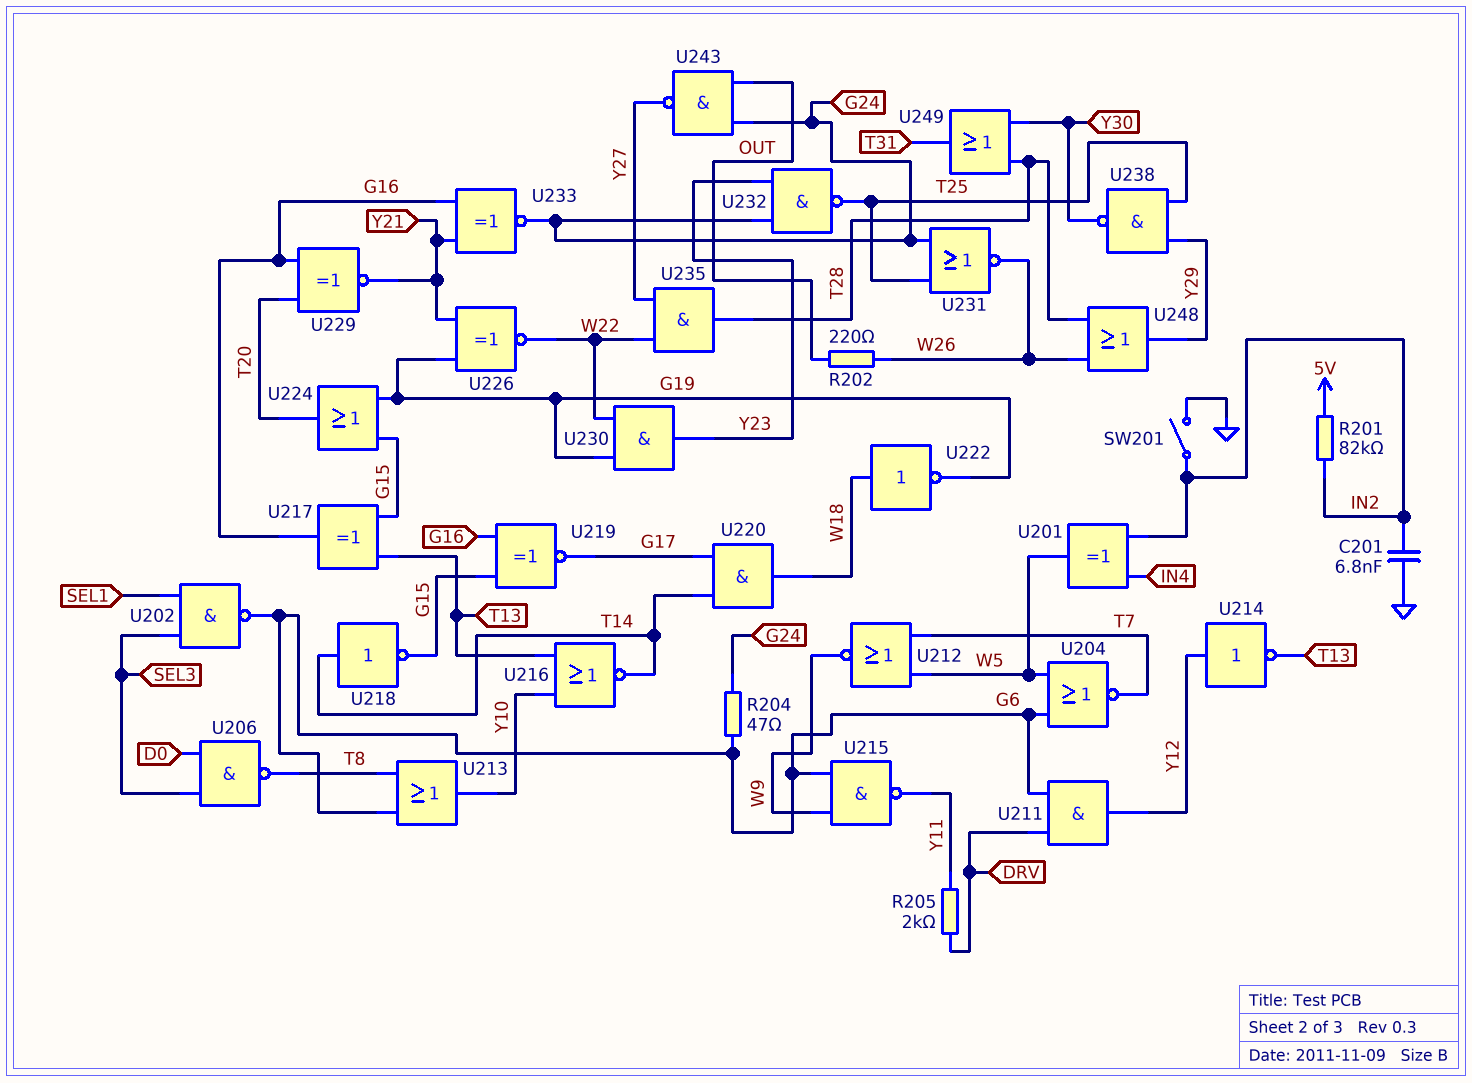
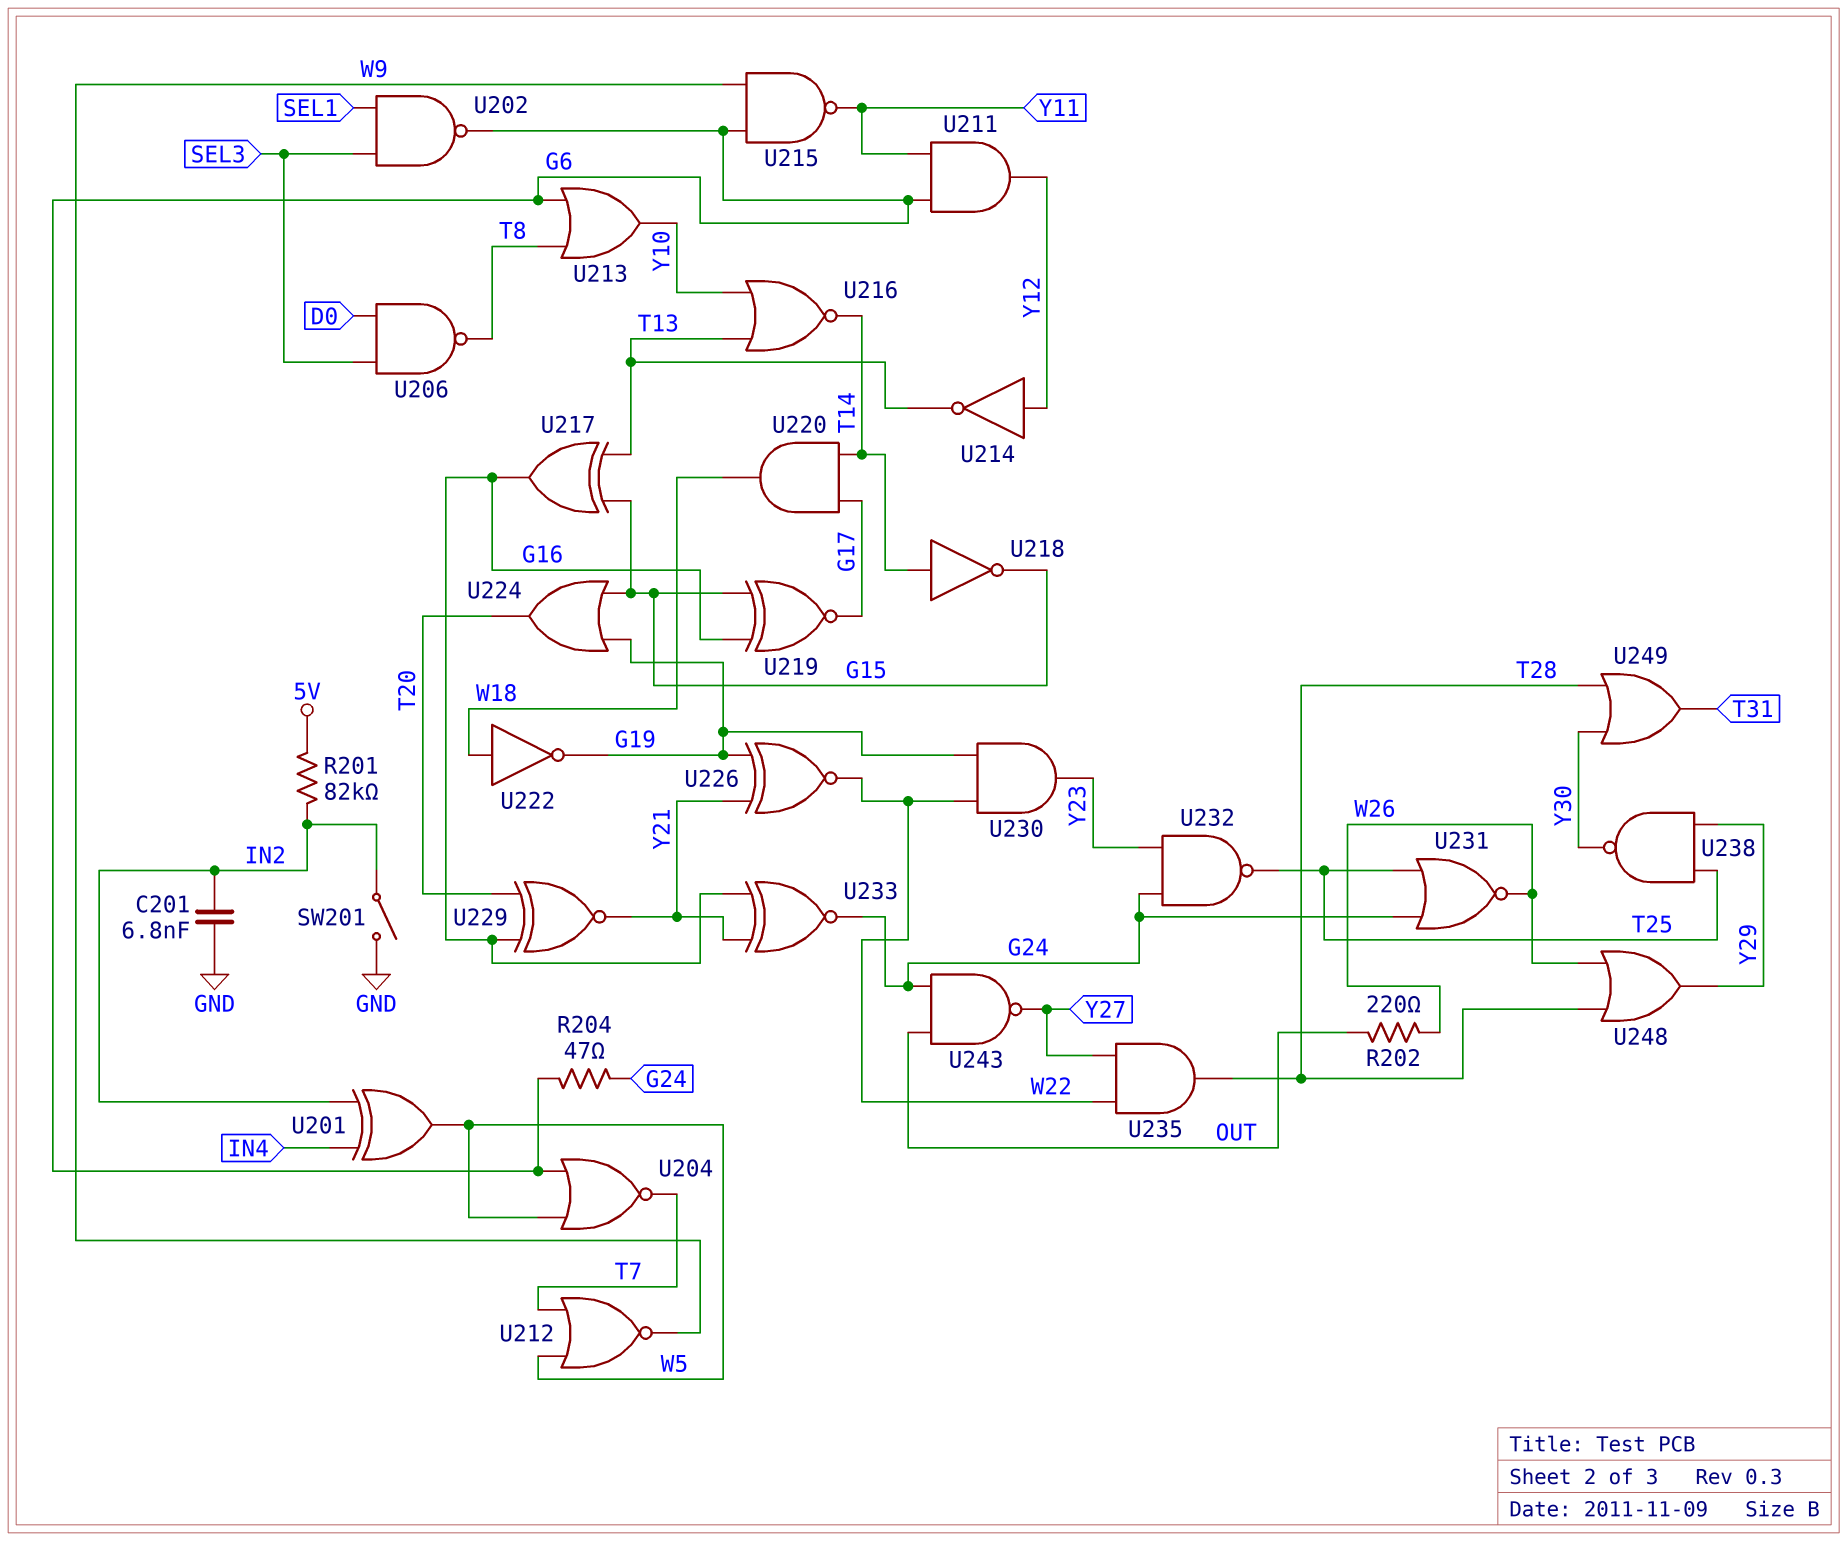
R205: 2k (DRV, Y11) -> none
U211: AND (in DRV, in G6, out Y12) -> AND (in G6, in Y11, out Y12)

